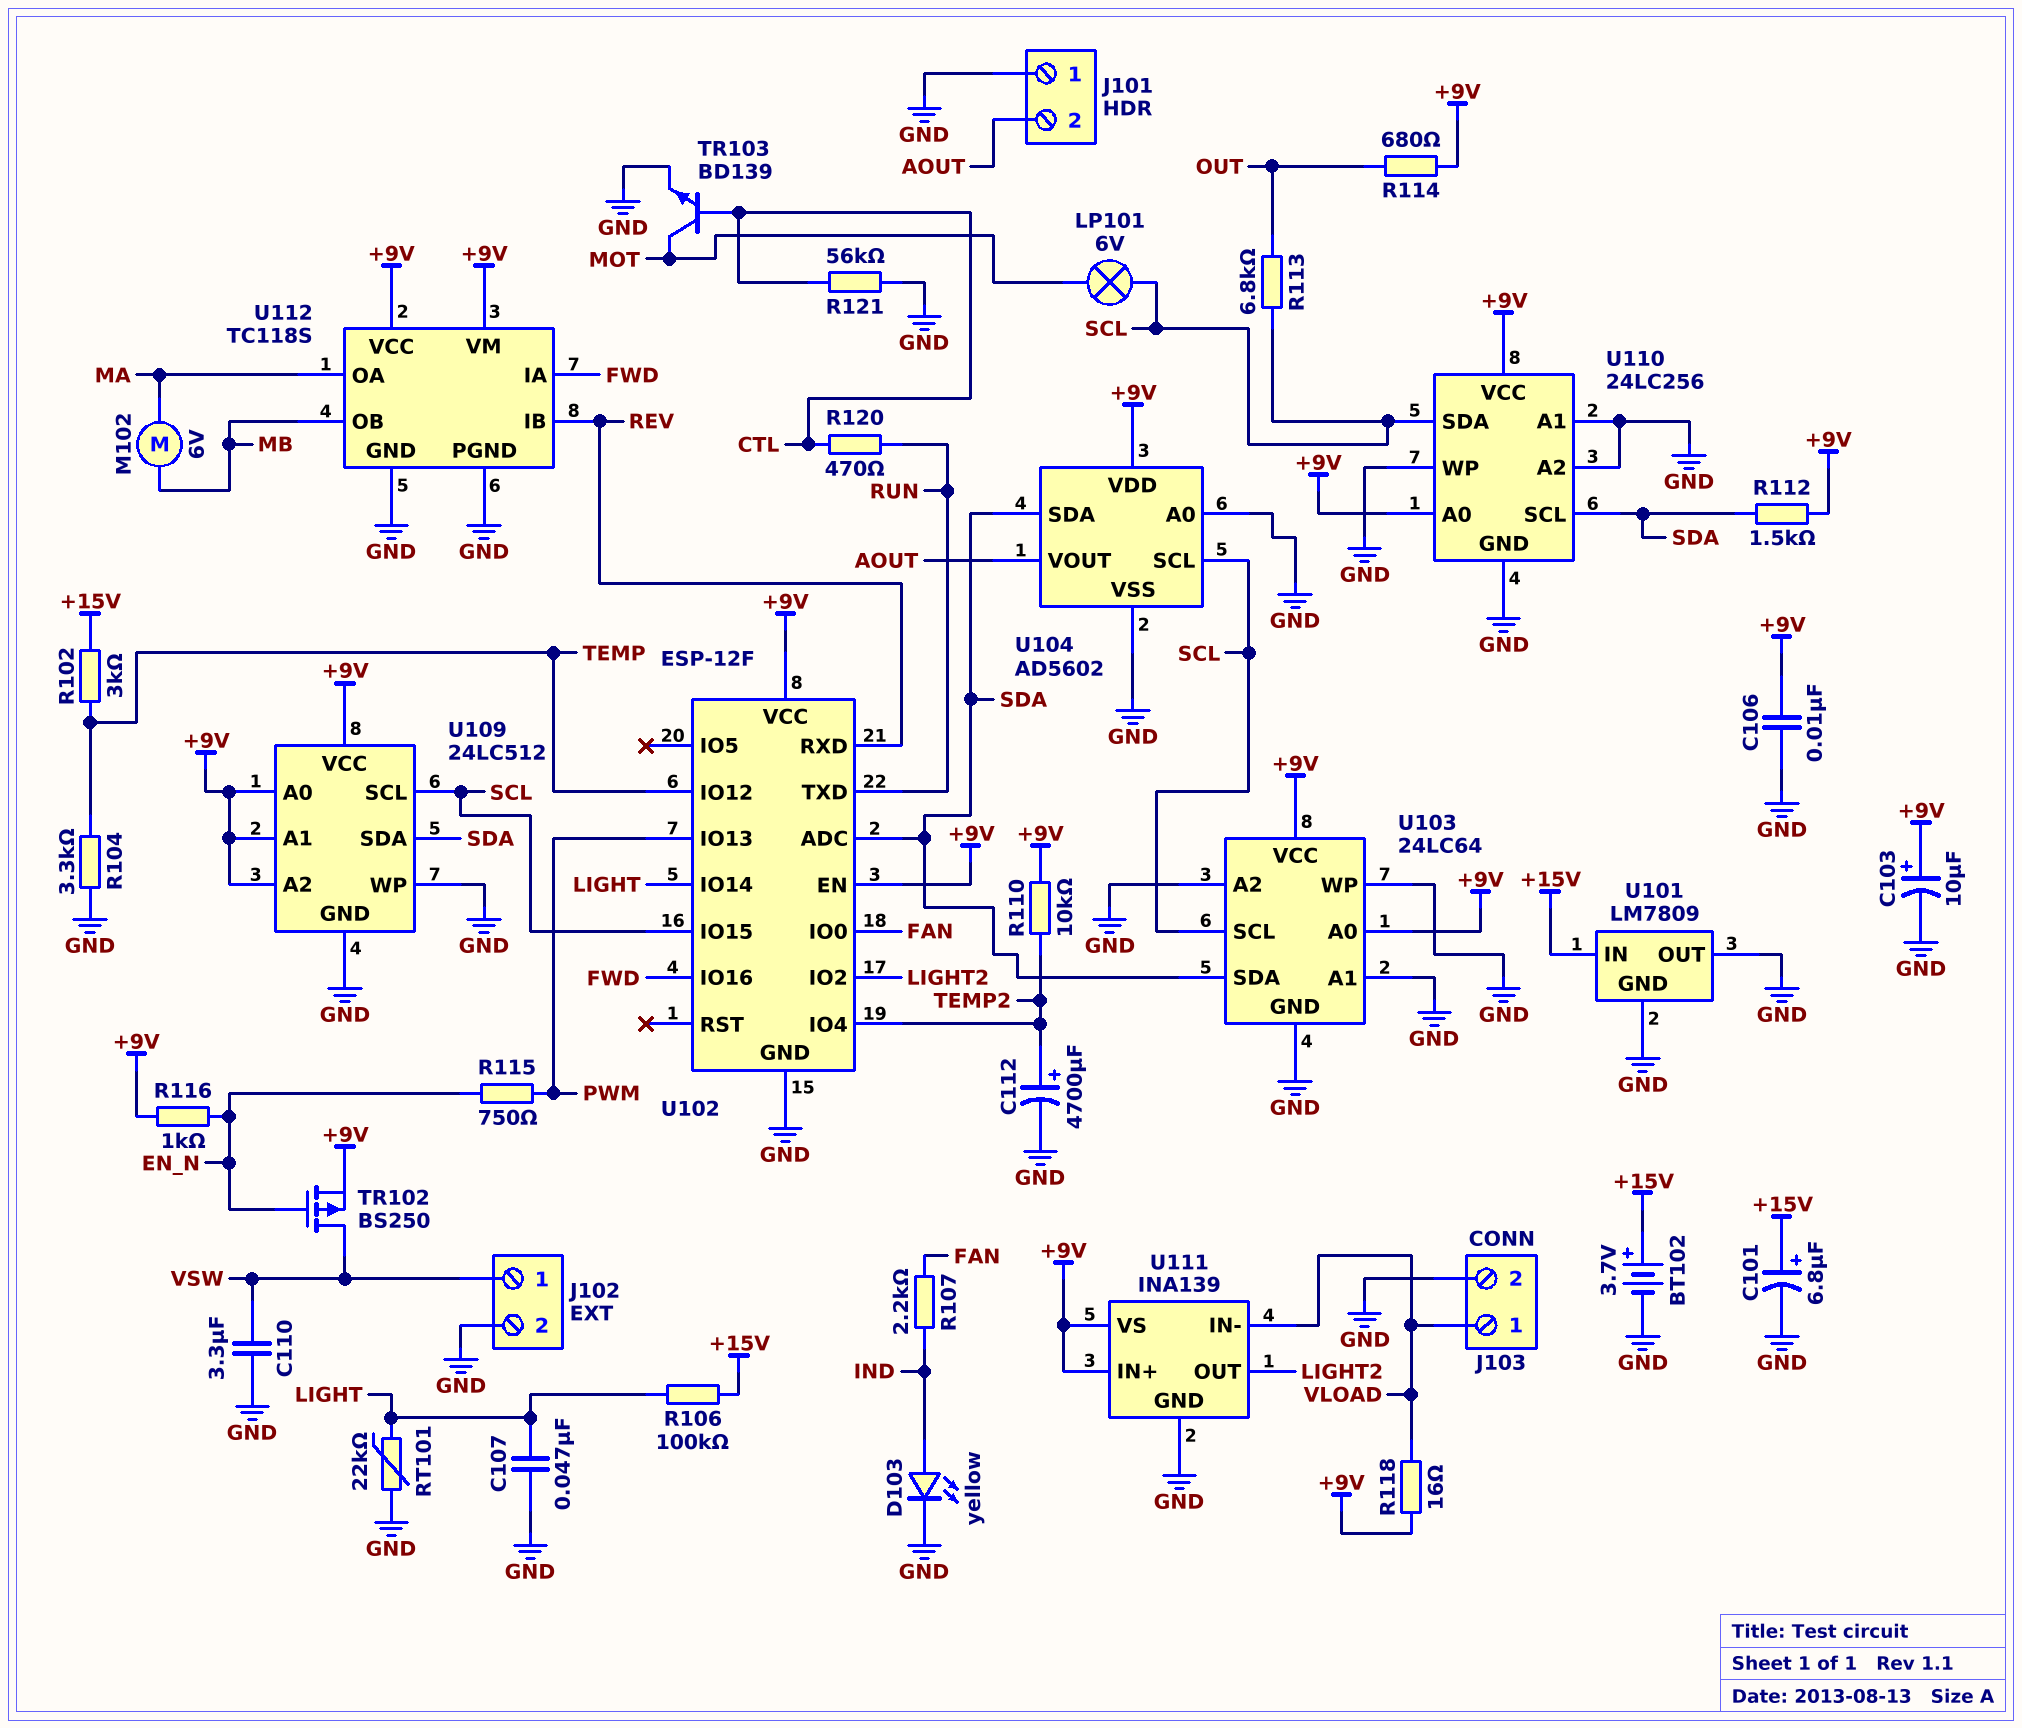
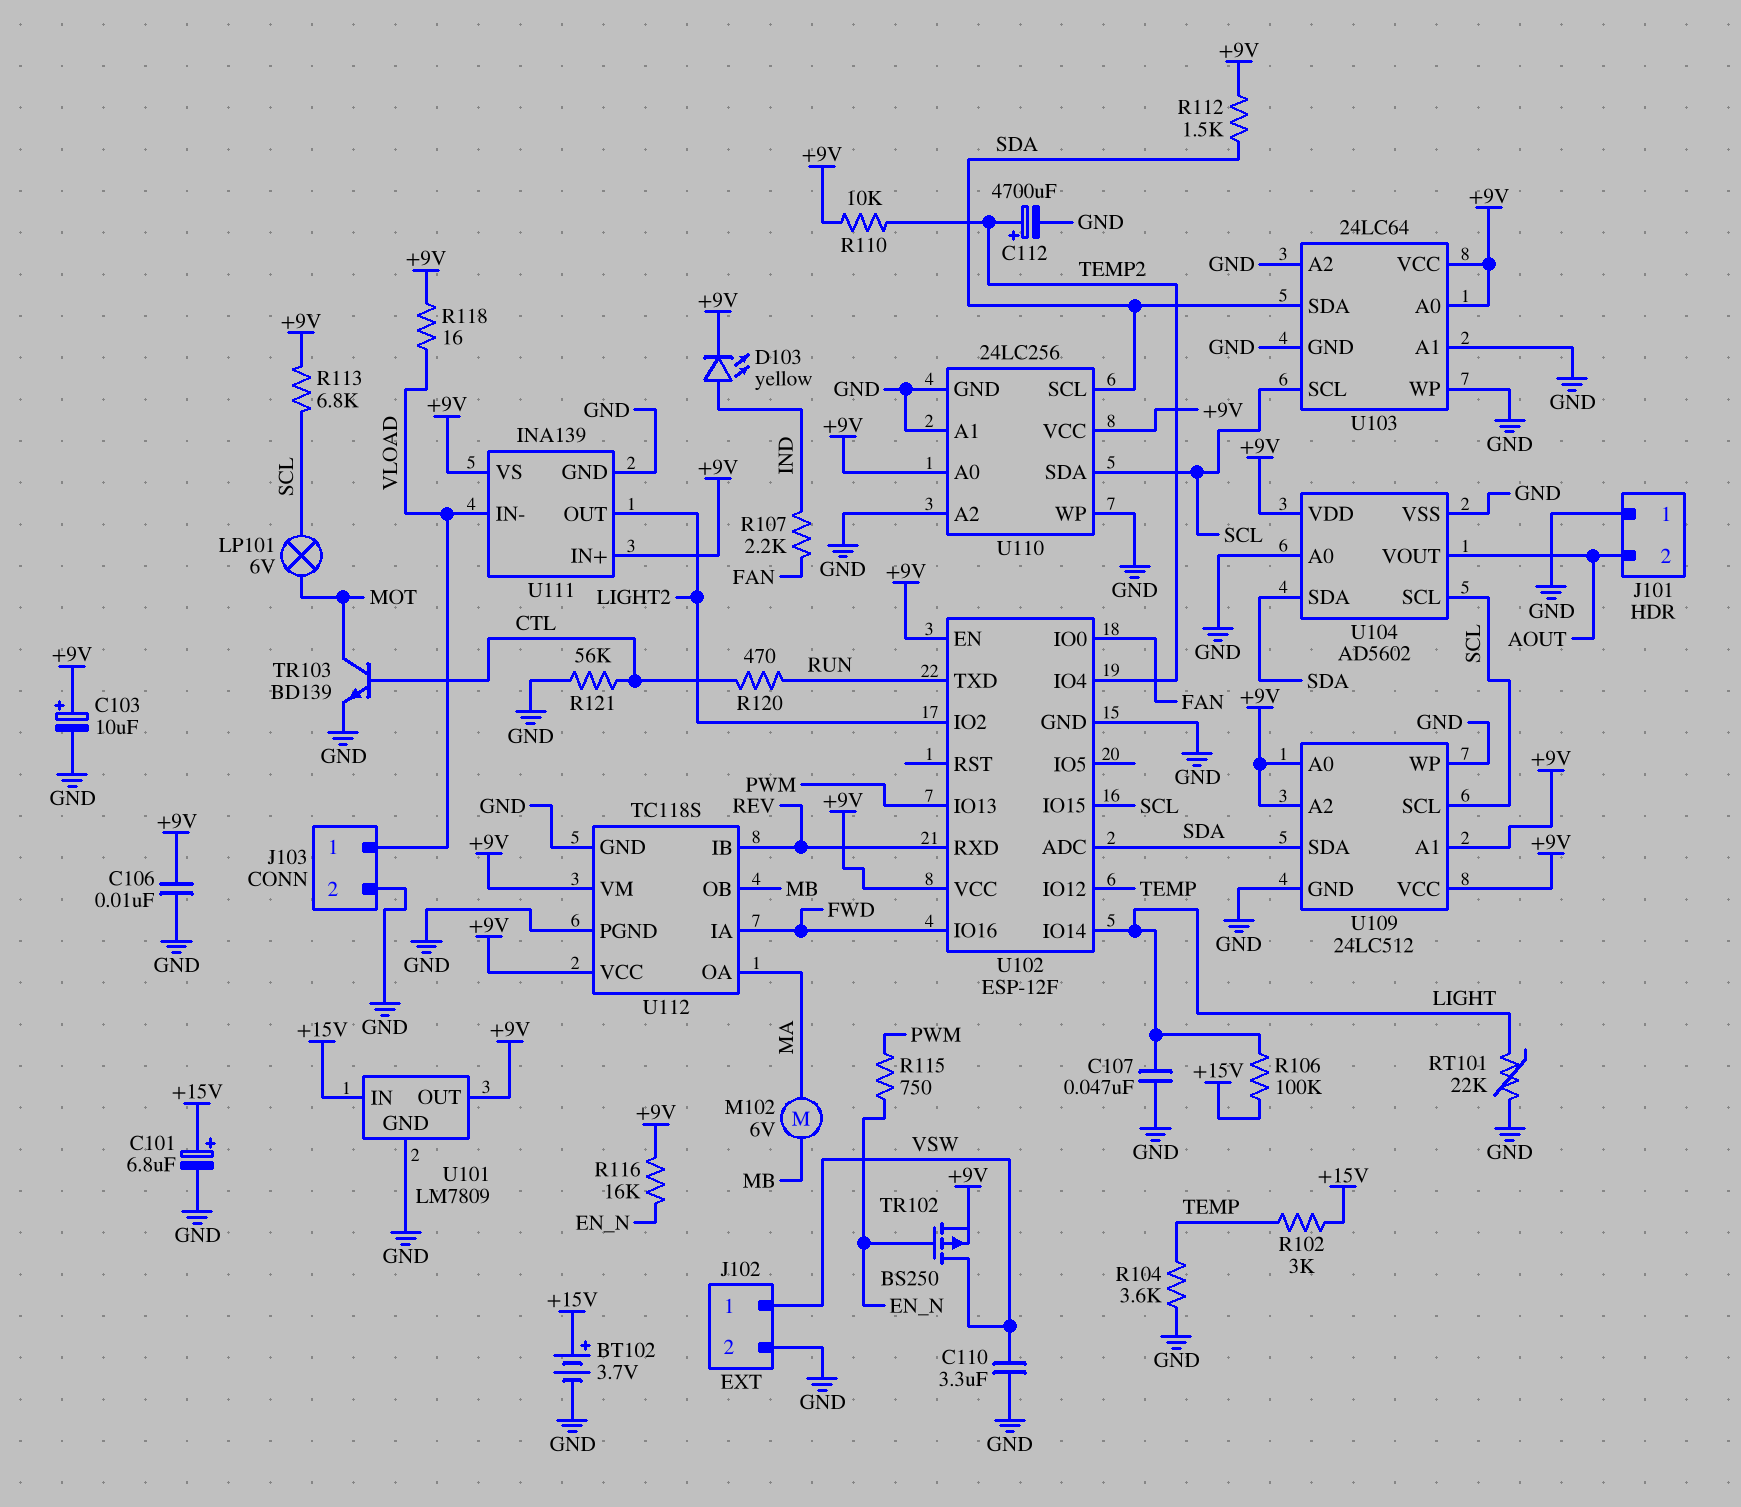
D103: LED yellow (A IND, K GND) -> LED yellow (A IND, K +9V)
R104: 3.3k (GND, TEMP) -> 3.6k (GND, TEMP)
R113: 6.8k (OUT, SCL) -> 6.8k (+9V, SCL)
R114: 680 (+9V, OUT) -> none
R116: 1k (+9V, EN_N) -> 16k (+9V, EN_N)
U101 pin OUT: GND -> +9V

